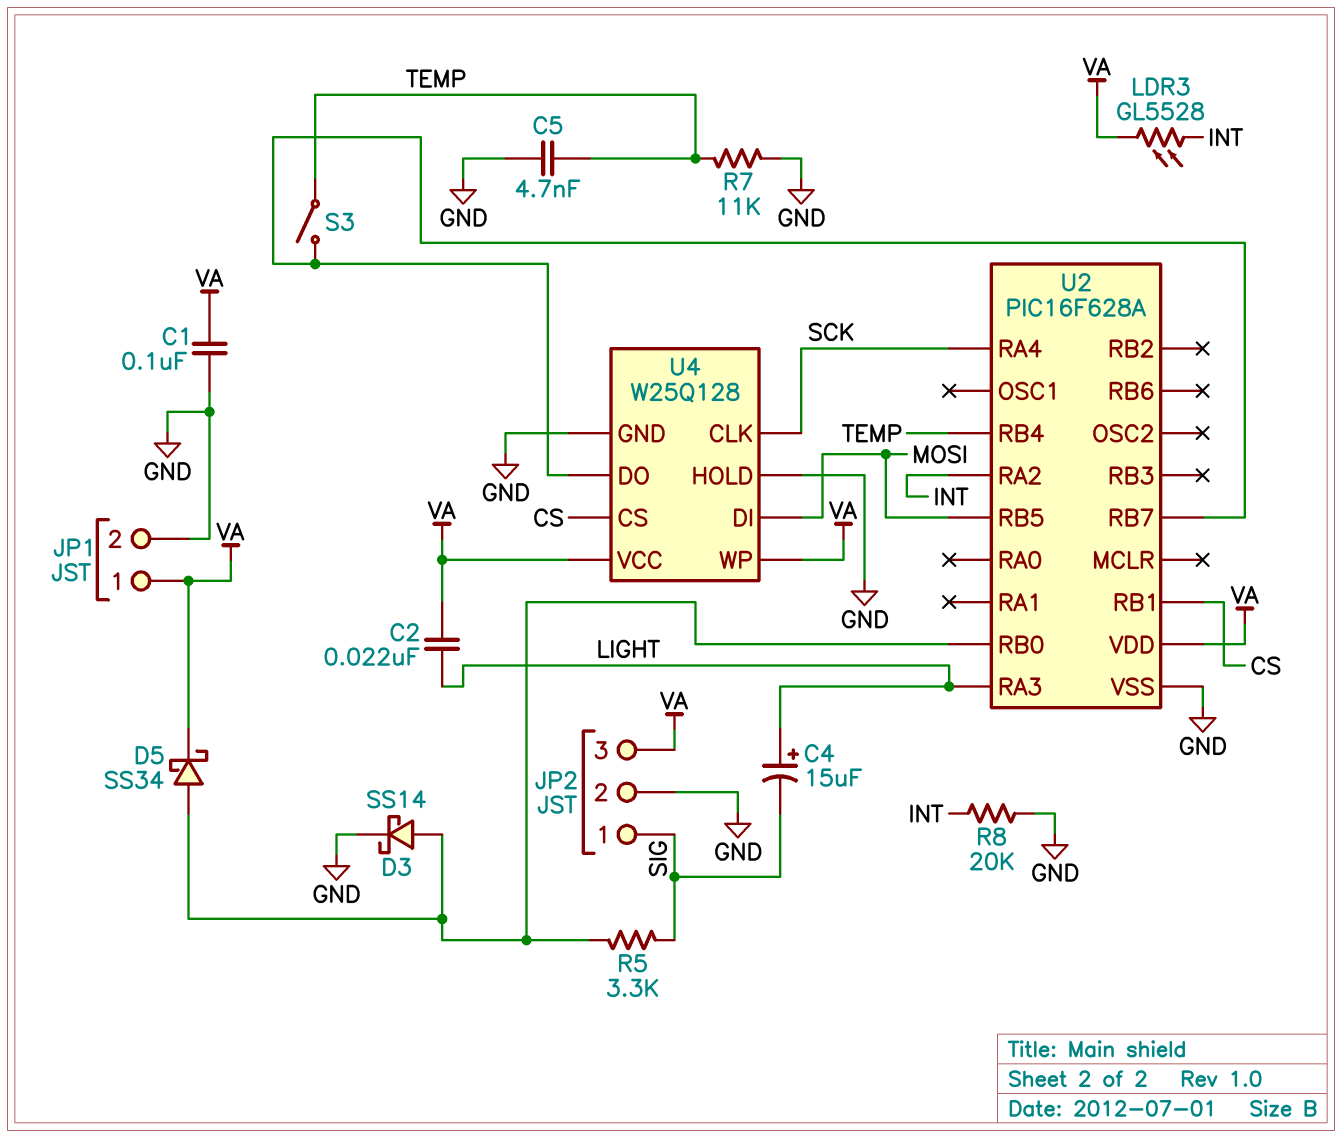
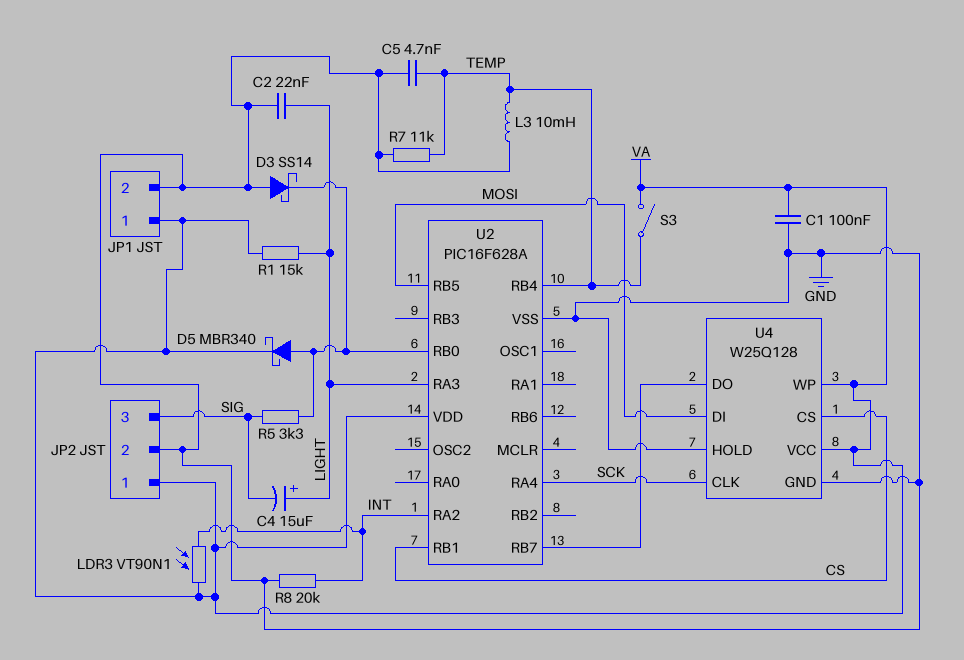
C2: 22nF (LIGHT, VA) -> 22nF (GND, LIGHT)
D3: schottky SS14 (A U2/RB0, K GND) -> schottky SS14 (A GND, K U2/RB0)
D5: schottky SS34 (A U2/RB0, K VA) -> schottky MBR340 (A U2/RB0, K VA)
JP2 pin 1: SIG -> VA
JP2 pin 3: VA -> SIG
L3: none -> 10mH (GND, TEMP)
LDR3: GL5528 (INT, VA) -> VT90N1 (INT, VA)
R1: none -> 15k (LIGHT, VA)
S3: switch (TEMP, U2/RB7) -> switch (TEMP, VA)

